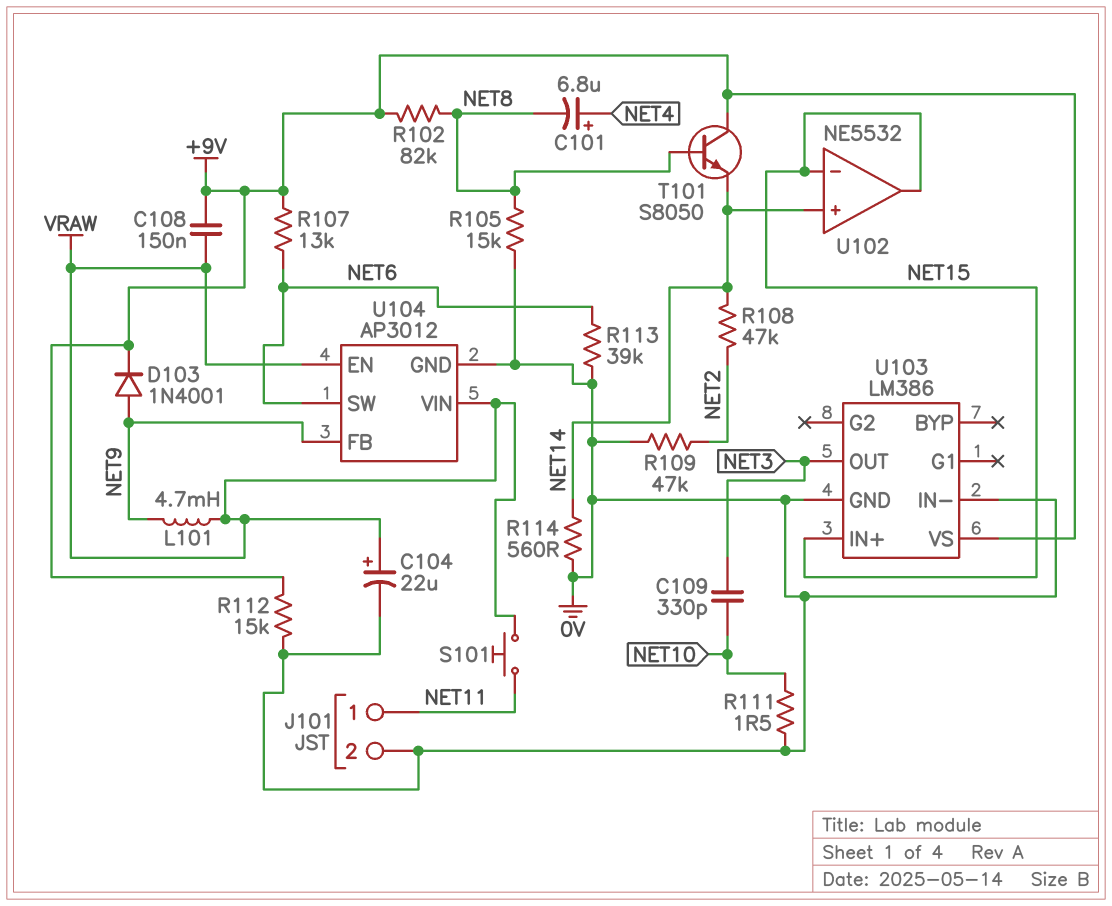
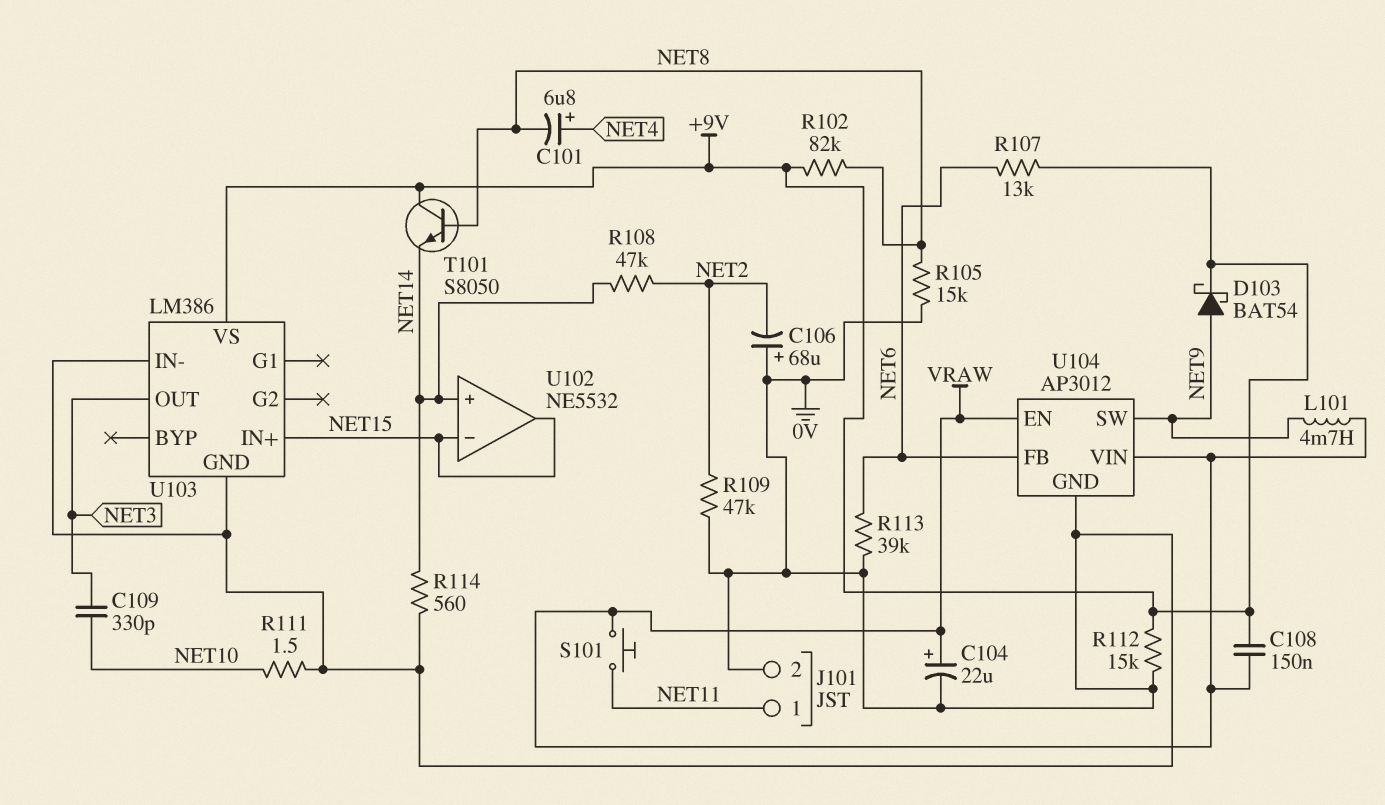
C106: none -> 68uF (plus 0V, minus NET2)
D103: diode 1N4001 (A NET9, K +9V) -> schottky BAT54 (A NET9, K +9V)
U104 pin FB: NET9 -> NET6
U104 pin SW: NET6 -> NET9

